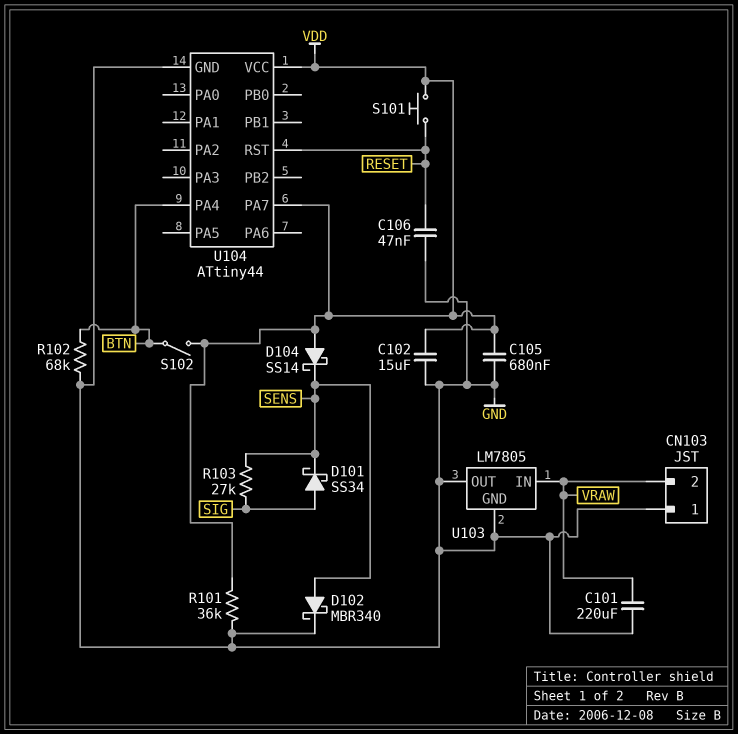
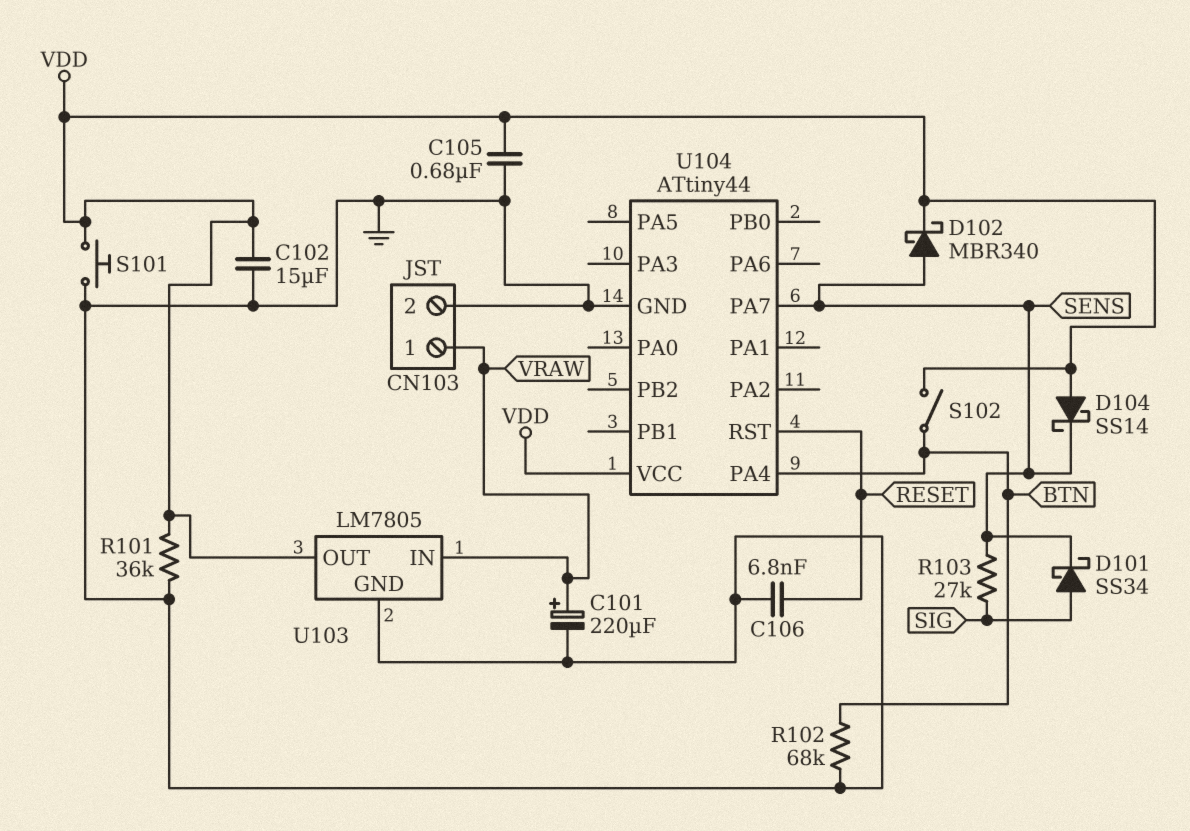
C101: 220uF (GND, VRAW) -> 220uF (plus VRAW, minus GND)
C106: 47nF (GND, RESET) -> 6.8nF (GND, RESET)
CN103 pin 1: GND -> VRAW
CN103 pin 2: VRAW -> GND
D102: schottky MBR340 (A SENS, K GND) -> schottky MBR340 (A SENS, K VDD)
S101: button (RESET, VDD) -> button (GND, VDD)
U103 pin OUT: GND -> VDD
U104 pin PA7: VDD -> SENS

